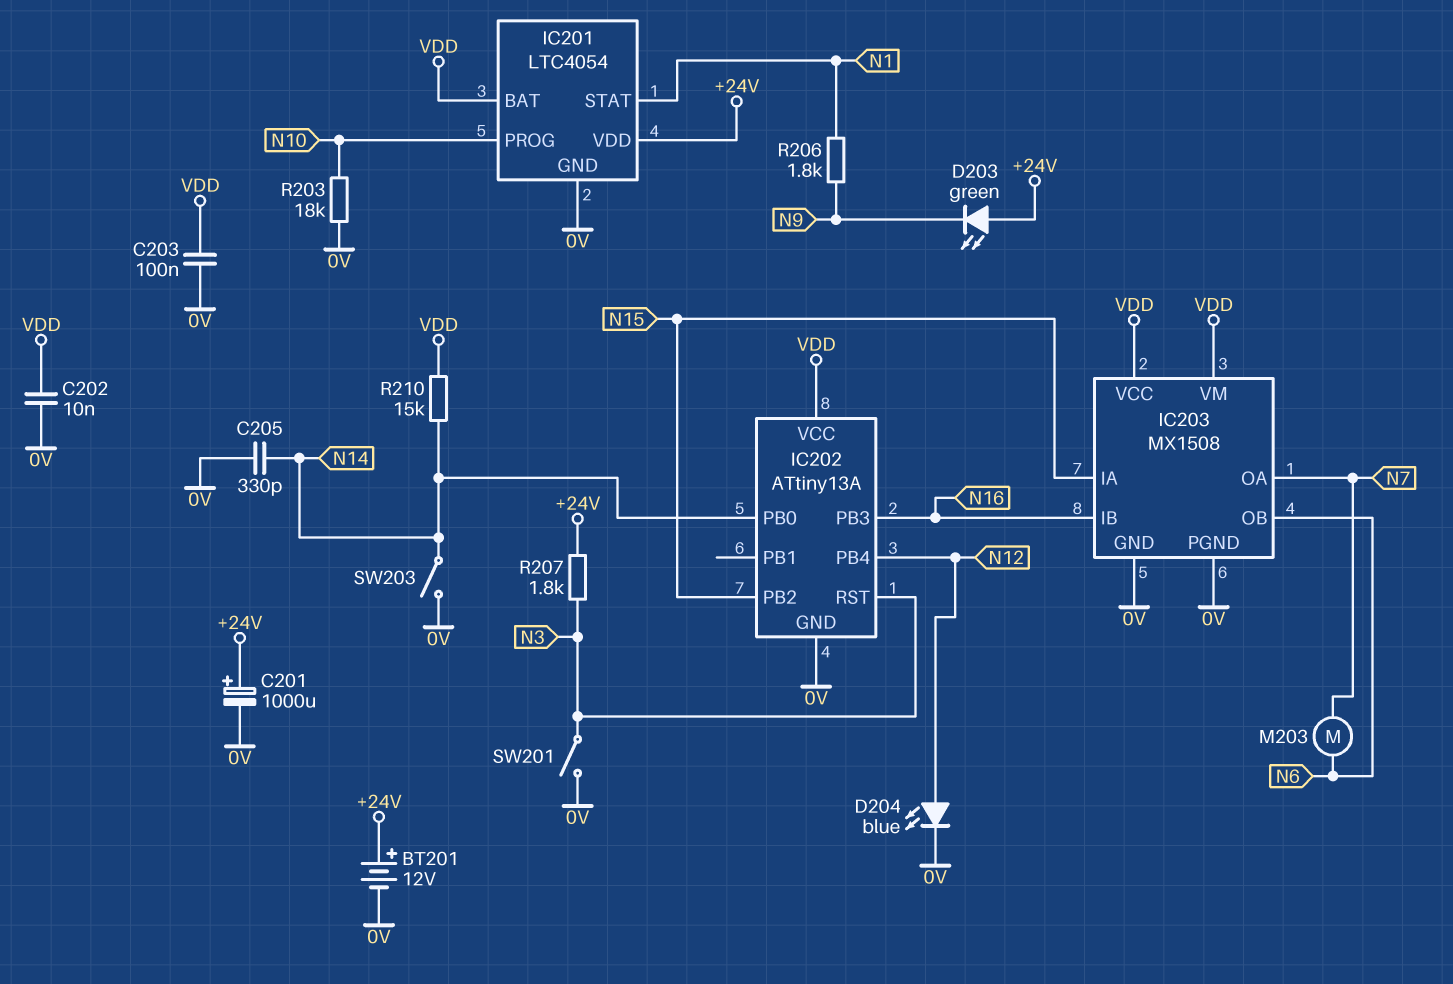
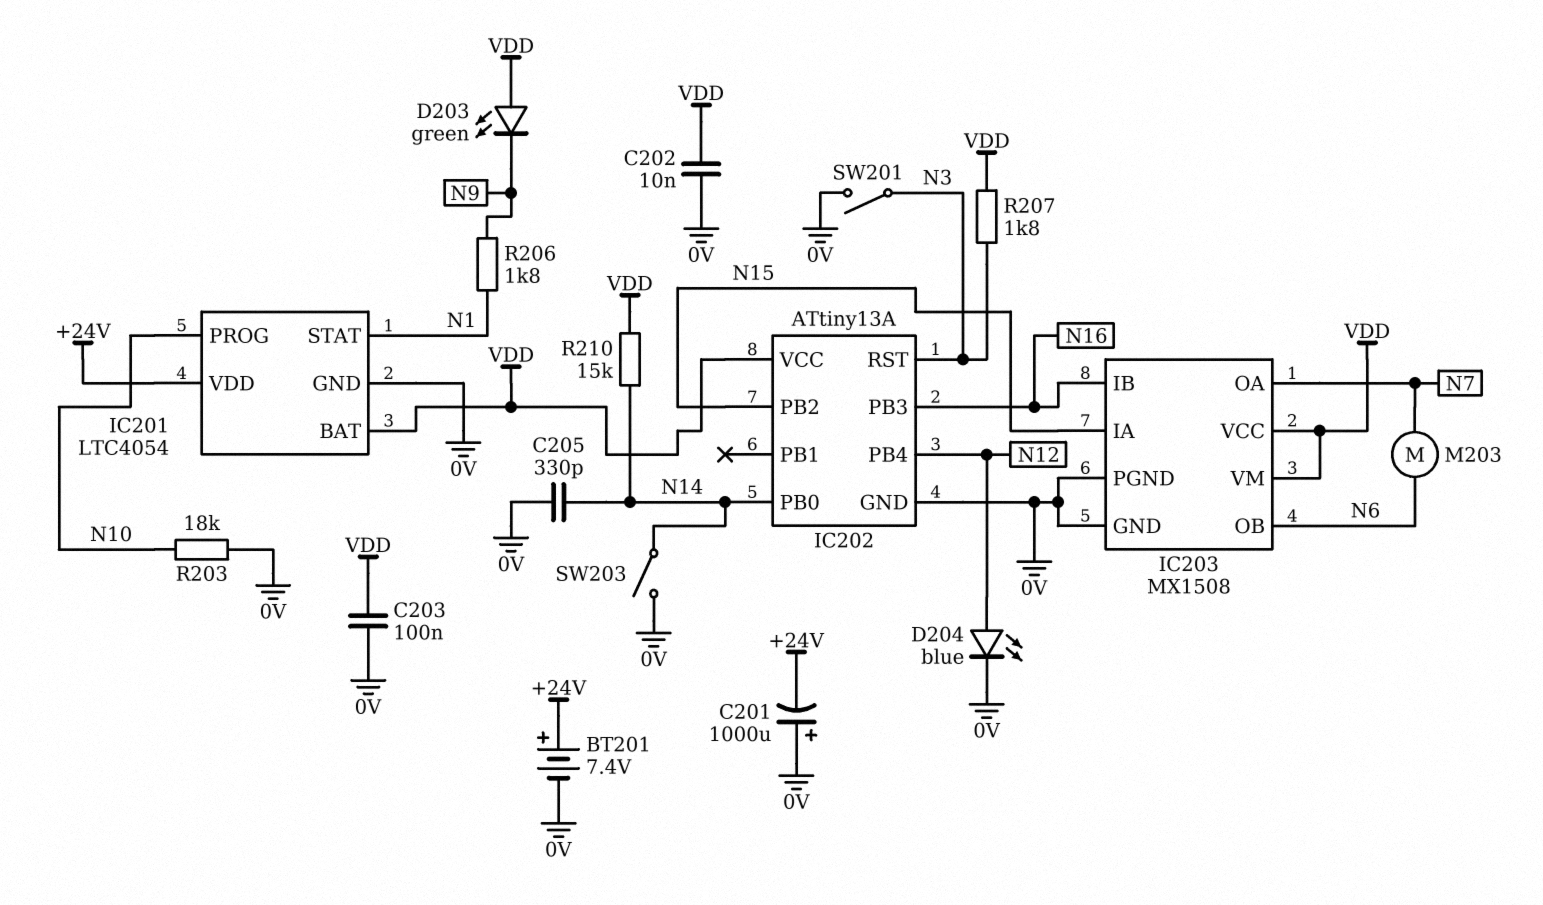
BT201: 12V (plus +24V, minus 0V) -> 7.4V (plus +24V, minus 0V)
C201: 1000uF (plus +24V, minus 0V) -> 1000uF (plus 0V, minus +24V)
D203: LED green (A +24V, K N9) -> LED green (A VDD, K N9)
R207: 1.8k (+24V, N3) -> 1.8k (N3, VDD)

